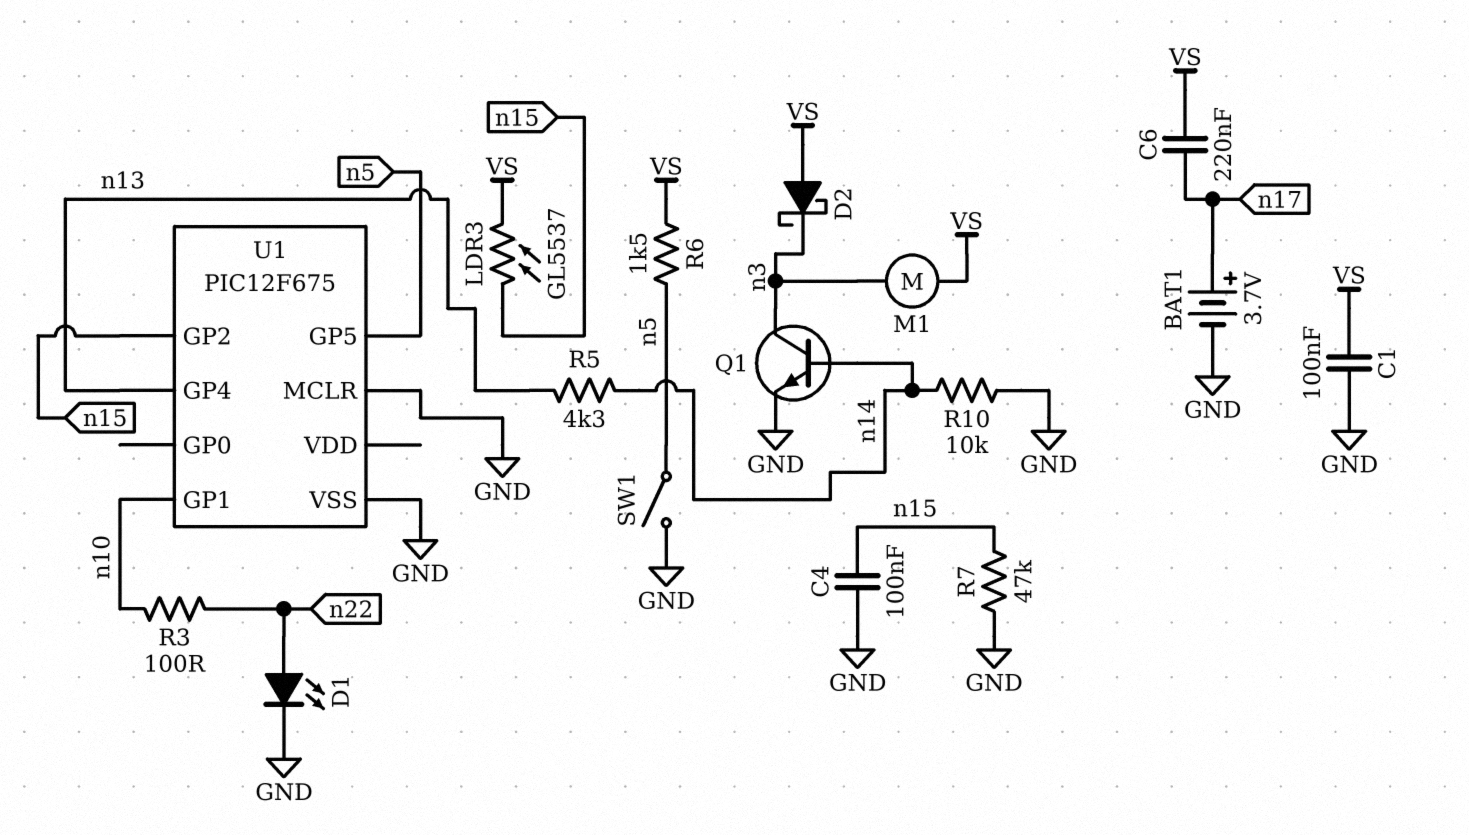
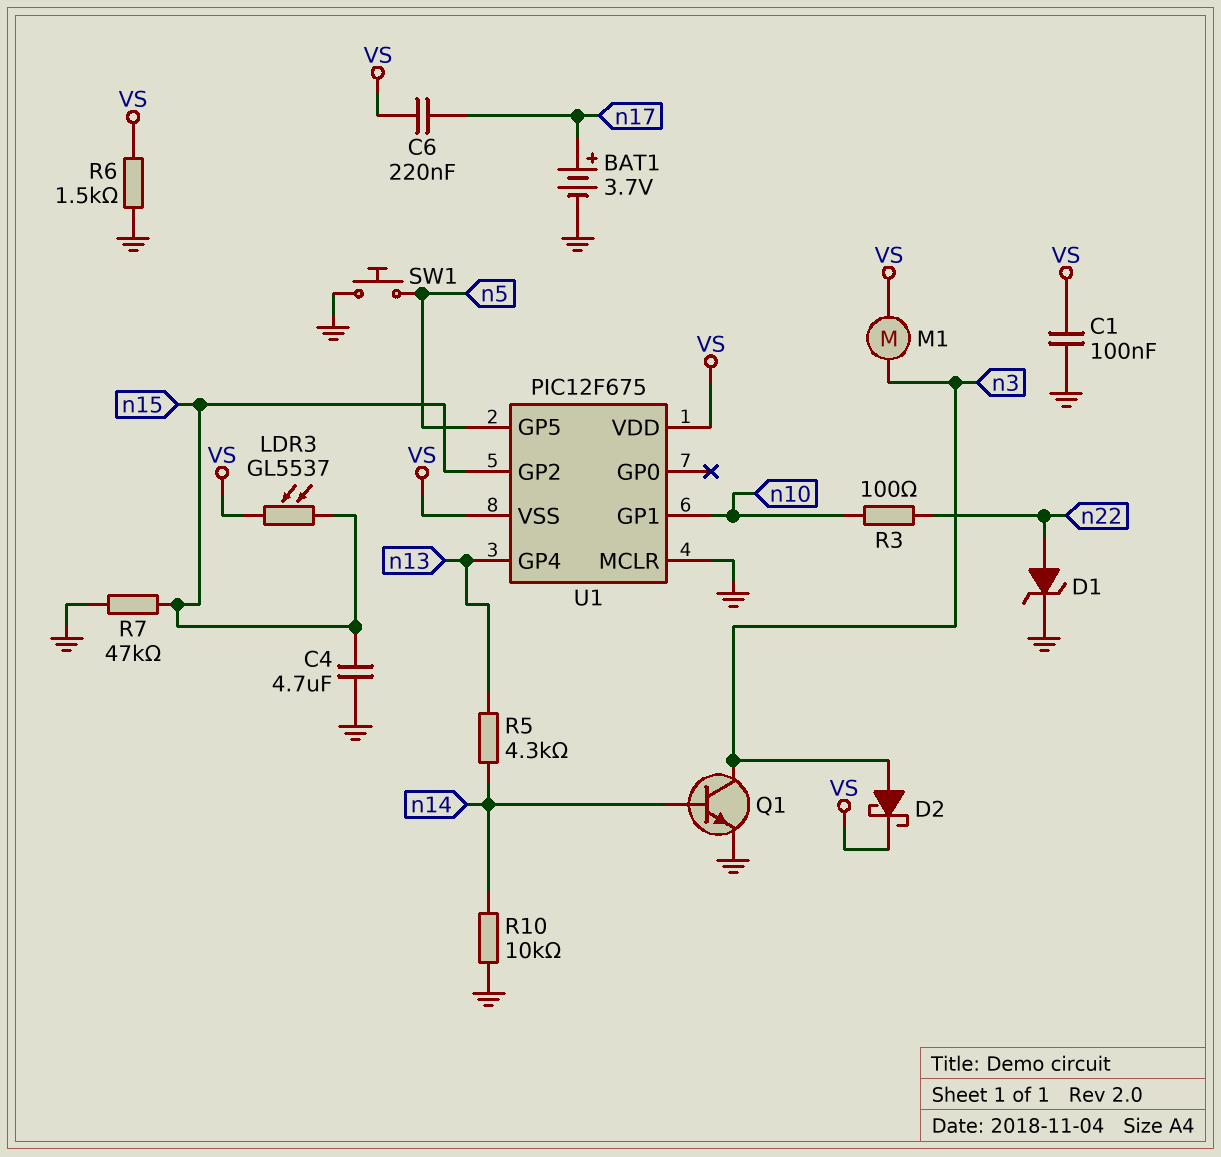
C4: 100nF (GND, n15) -> 4.7uF (GND, n15)
D1: LED (A n22, K GND) -> zener (A n22, K GND)
D2: schottky (A VS, K n3) -> schottky (A n3, K VS)
R6: 1.5k (VS, n5) -> 1.5k (GND, VS)
SW1: switch (GND, n5) -> button (GND, n5)
U1 pin VDD: none -> VS
U1 pin VSS: GND -> VS

